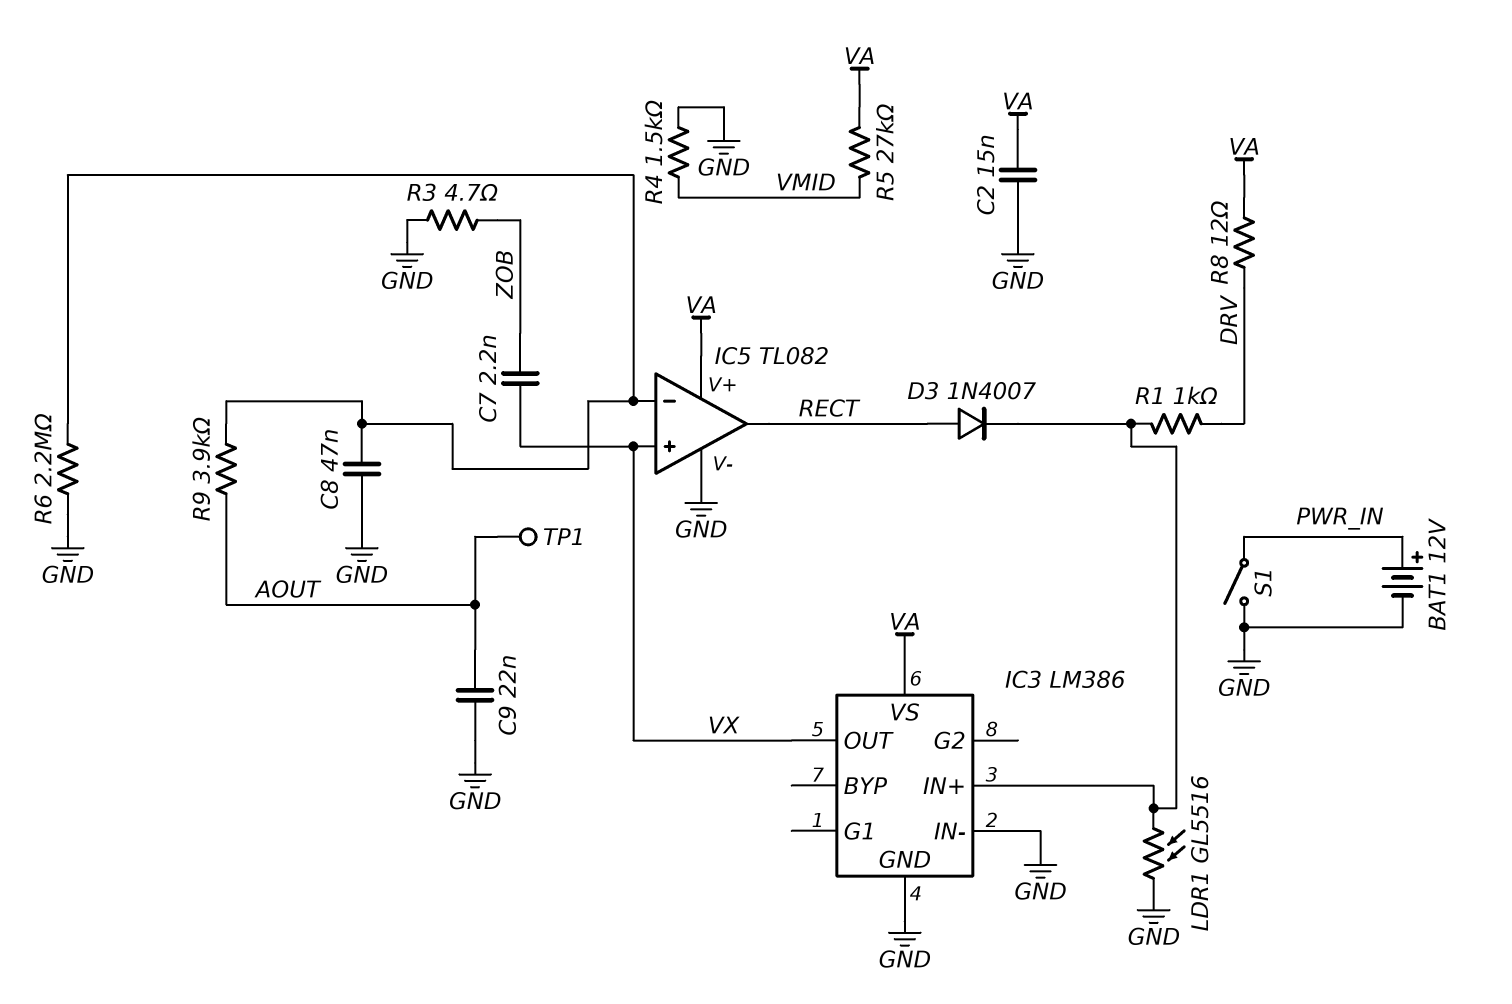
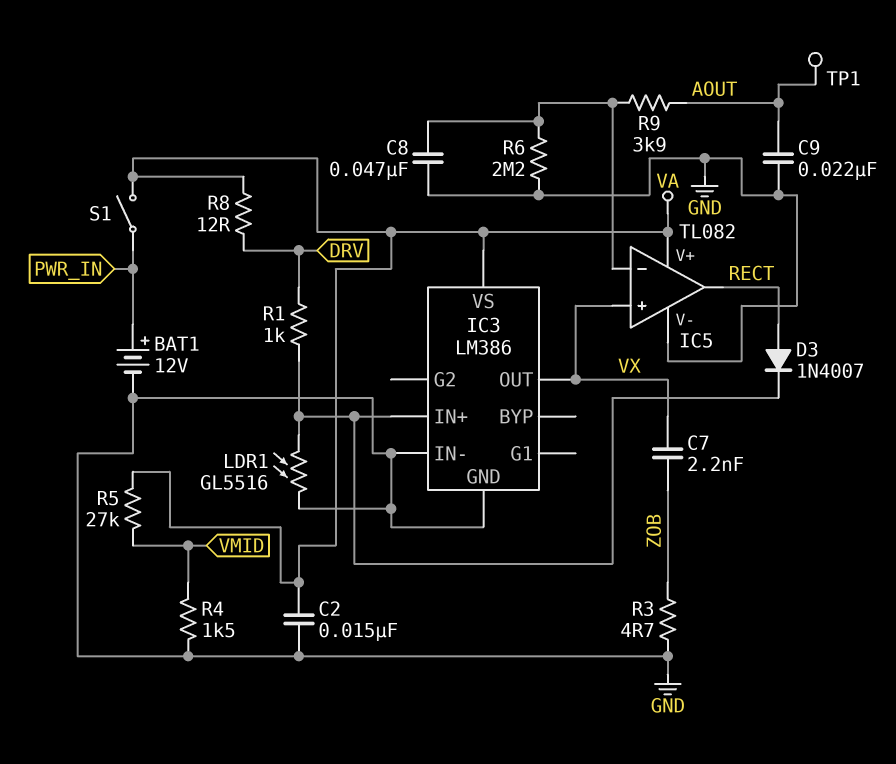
S1: switch (GND, PWR_IN) -> switch (PWR_IN, VA)

